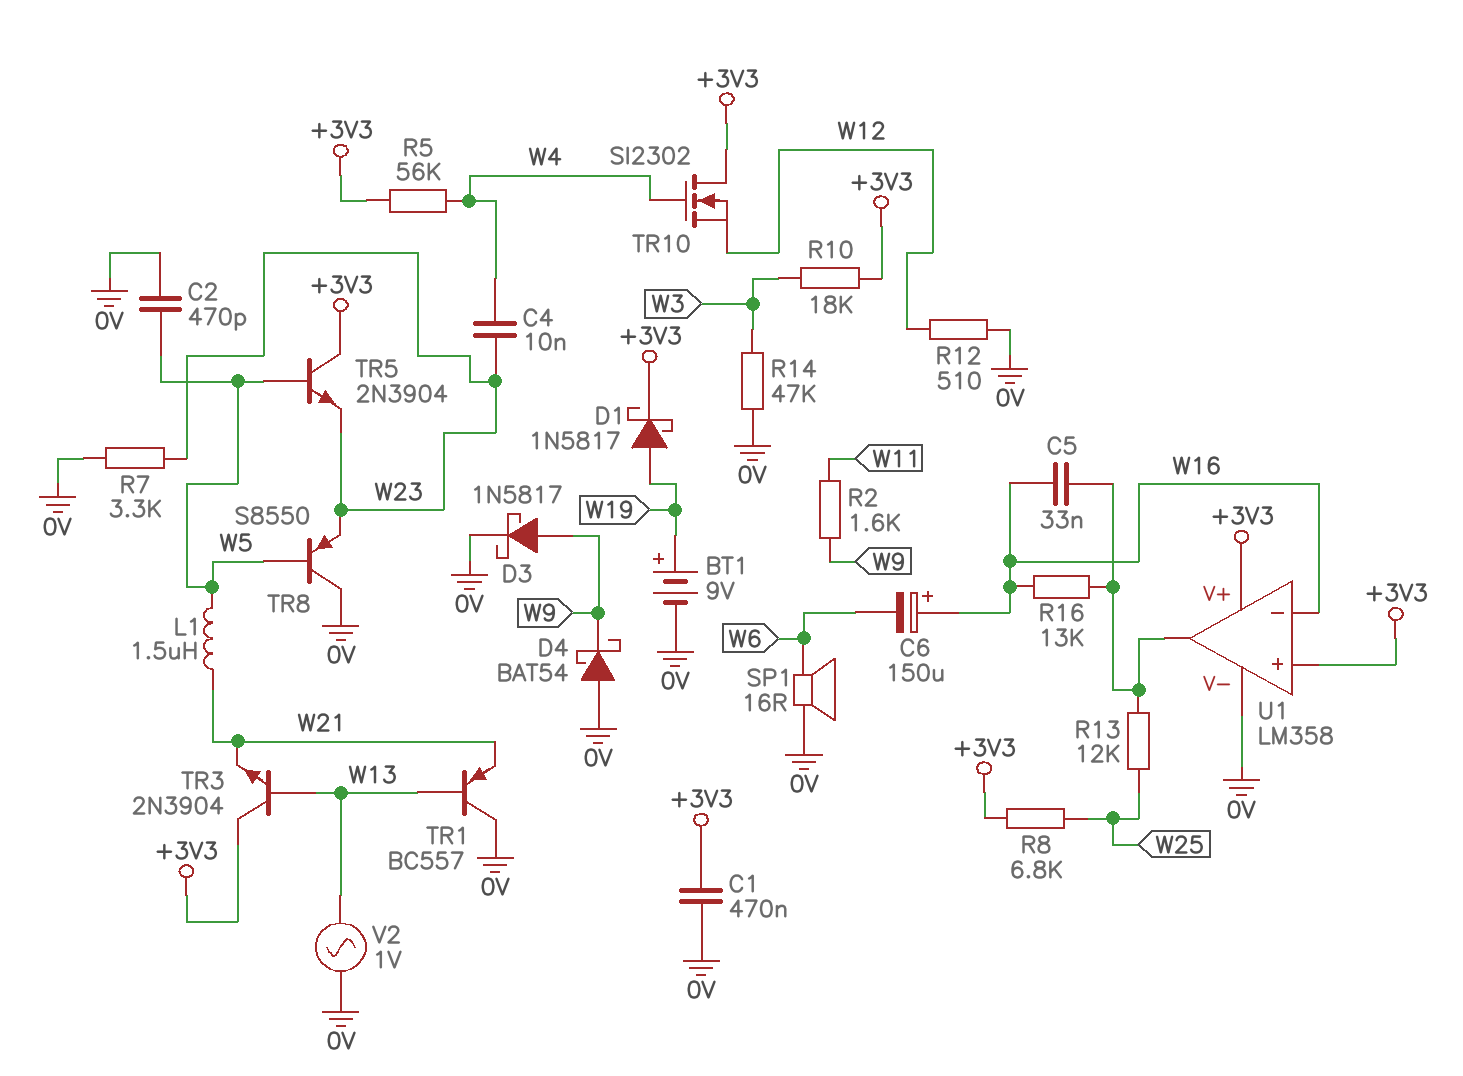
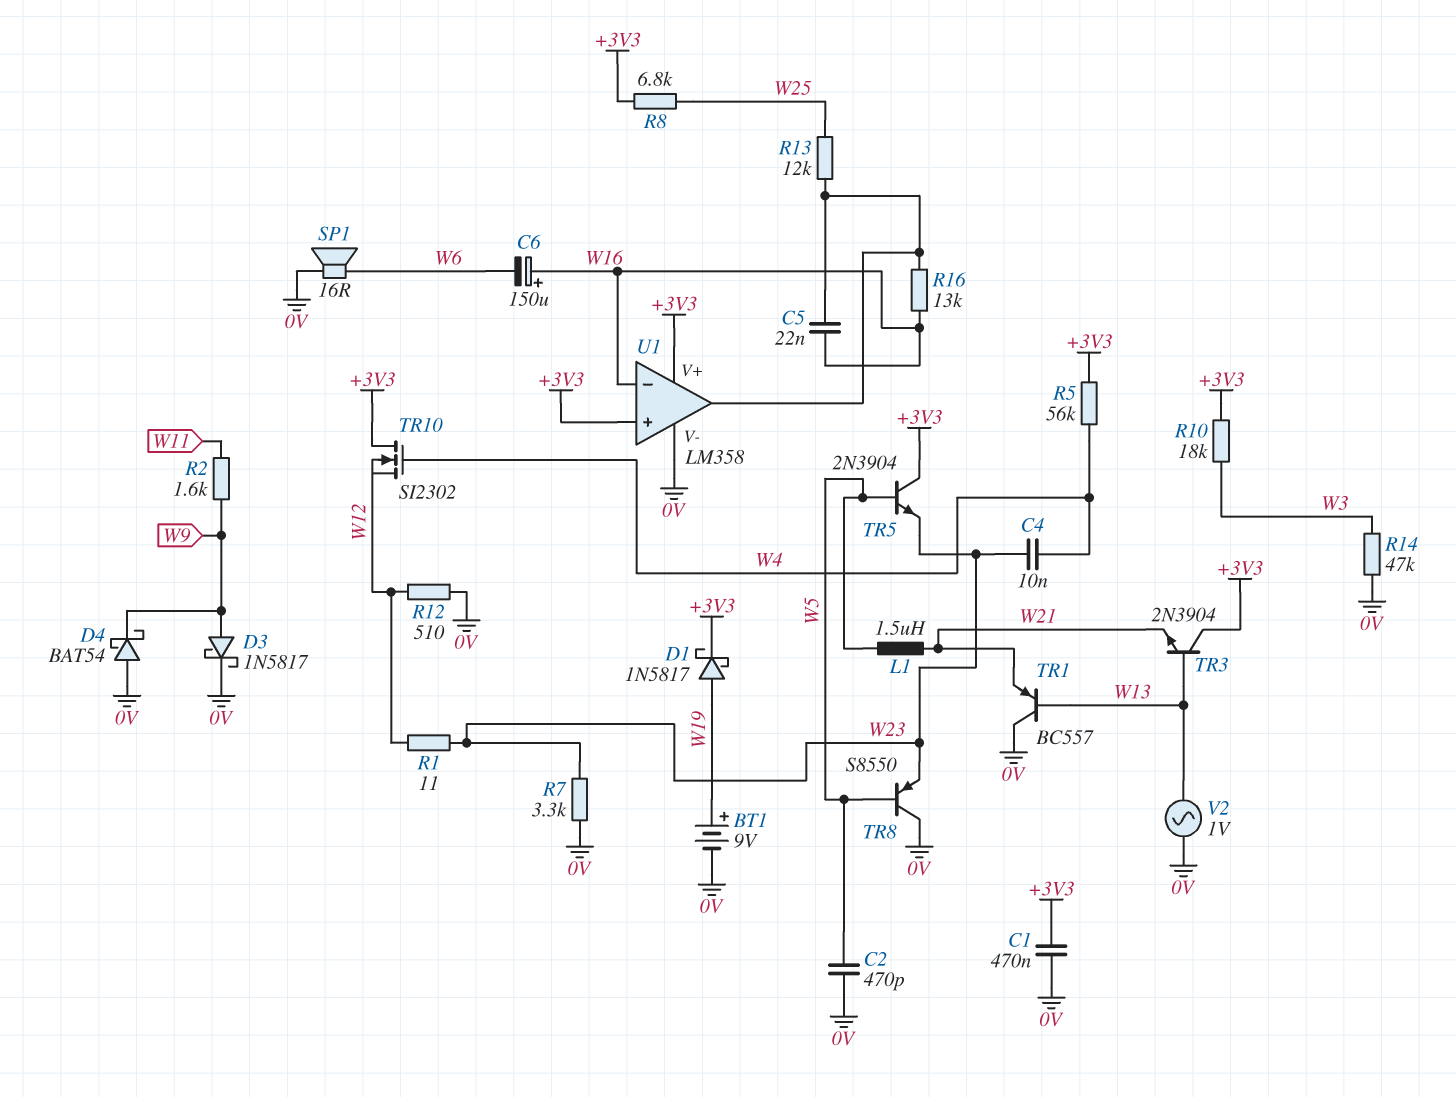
C5: 33nF (U1/out, W16) -> 22nF (U1/out, W16)
R1: none -> 11 (W12, W23)

